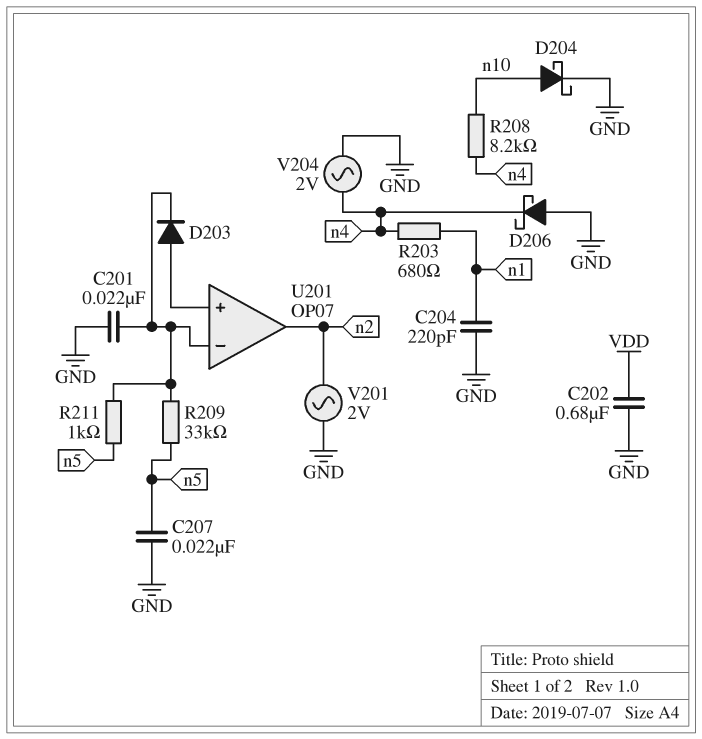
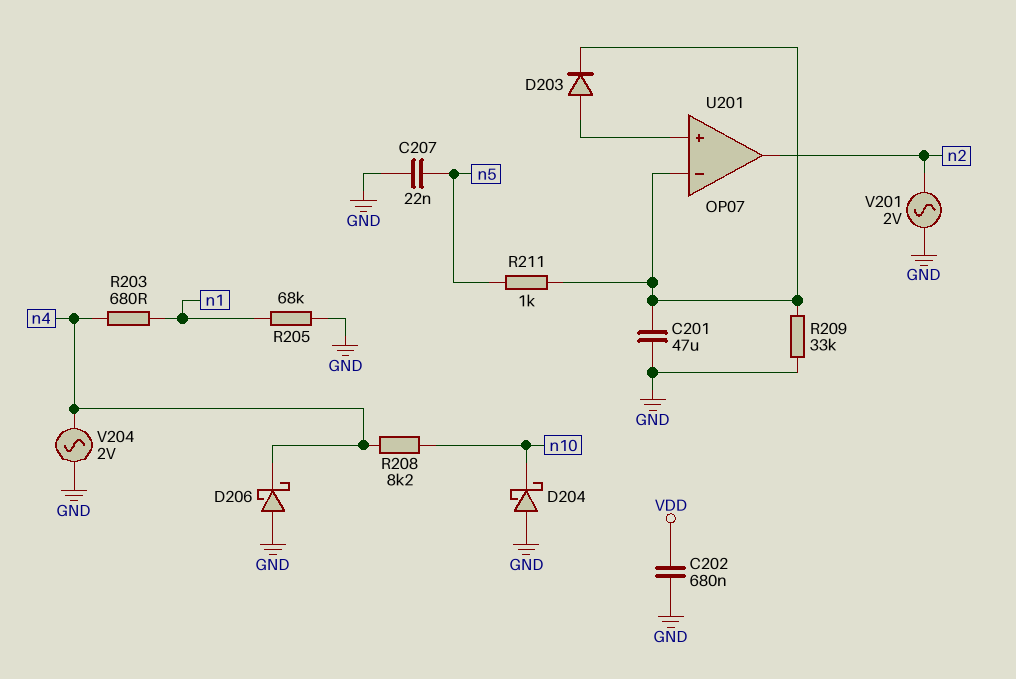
C201: 22nF (GND, U201/in-) -> 47uF (GND, U201/in-)
C204: 220pF (GND, n1) -> none
D204: schottky (A n10, K GND) -> schottky (A GND, K n10)
R205: none -> 68k (GND, n1)
R209: 33k (U201/in-, n5) -> 33k (GND, U201/in-)

